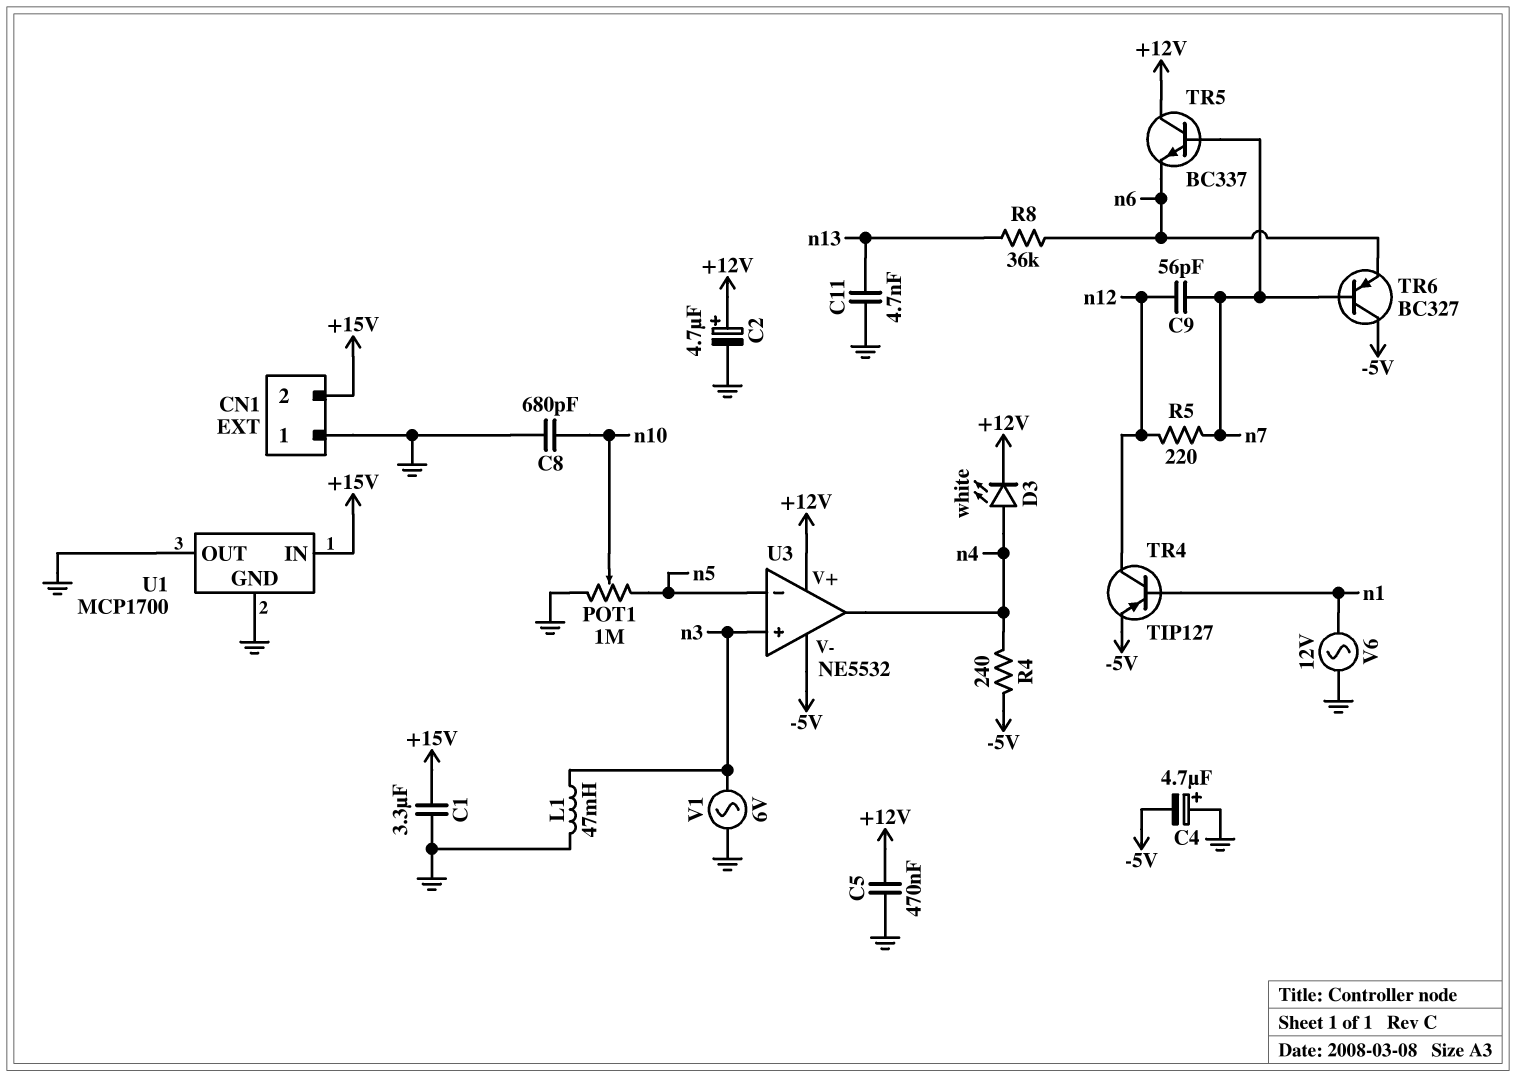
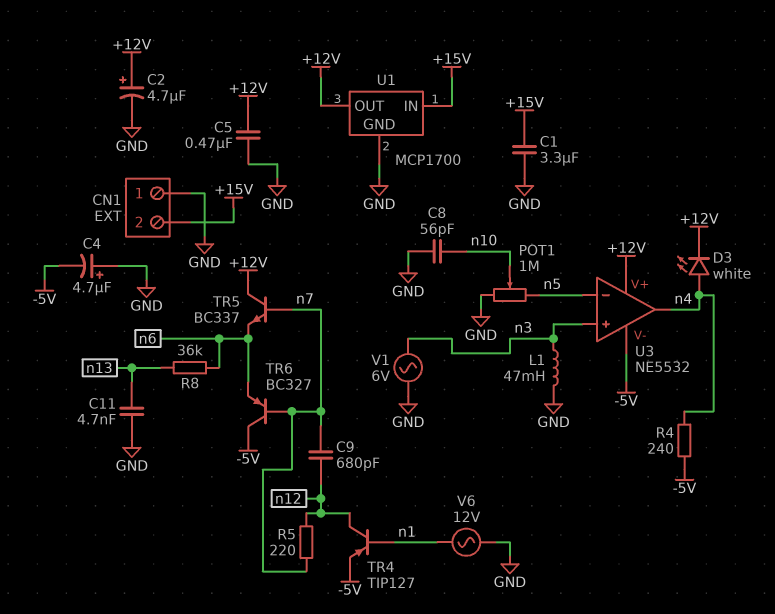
C8: 680pF (GND, n10) -> 56pF (GND, n10)
C9: 56pF (n7, n12) -> 680pF (n7, n12)
U1 pin OUT: GND -> +12V

